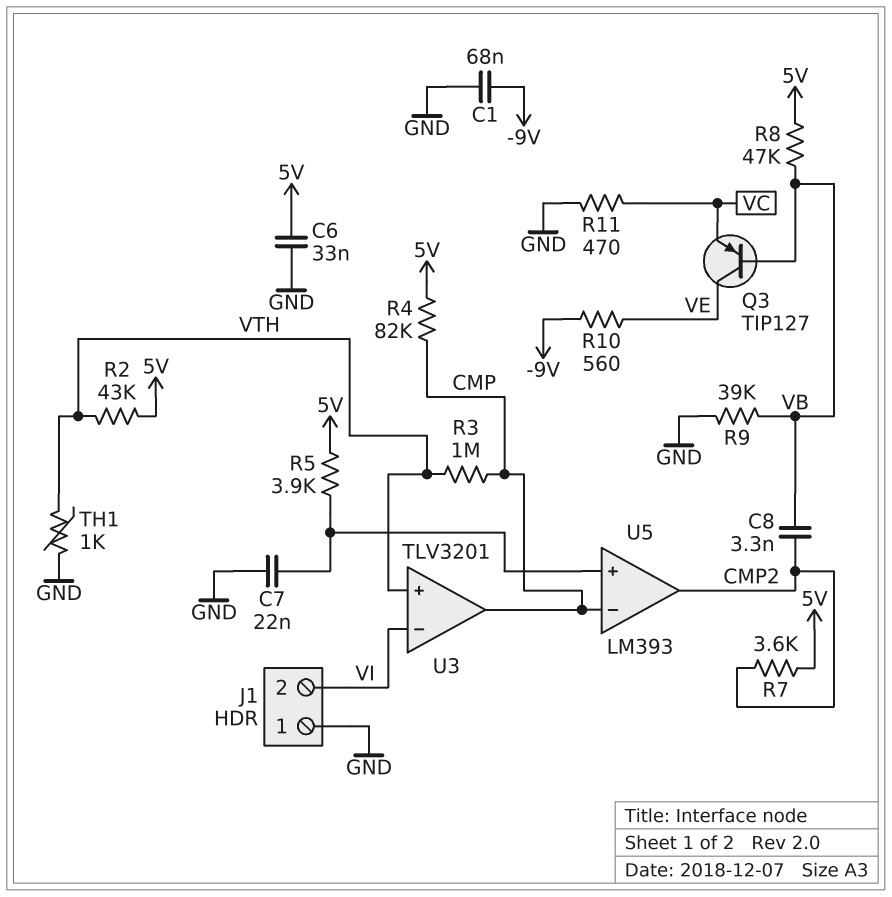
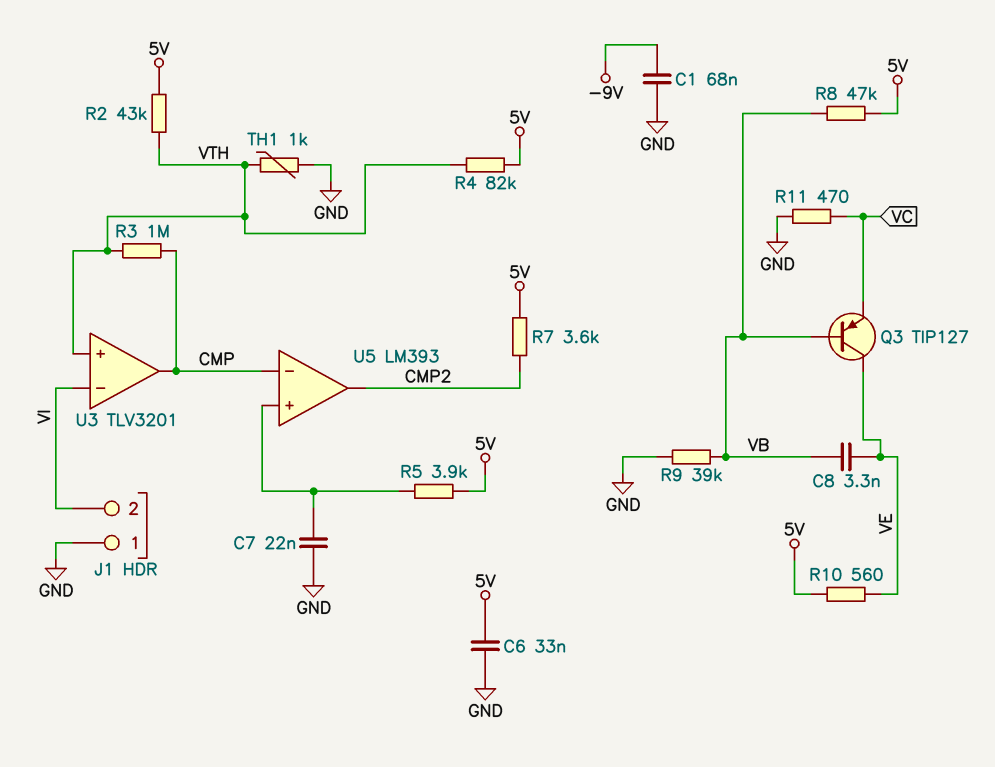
C8: 3.3nF (CMP2, VB) -> 3.3nF (VB, VE)
R4: 82k (5V, CMP) -> 82k (5V, VTH)
R10: 560 (-9V, VE) -> 560 (5V, VE)

